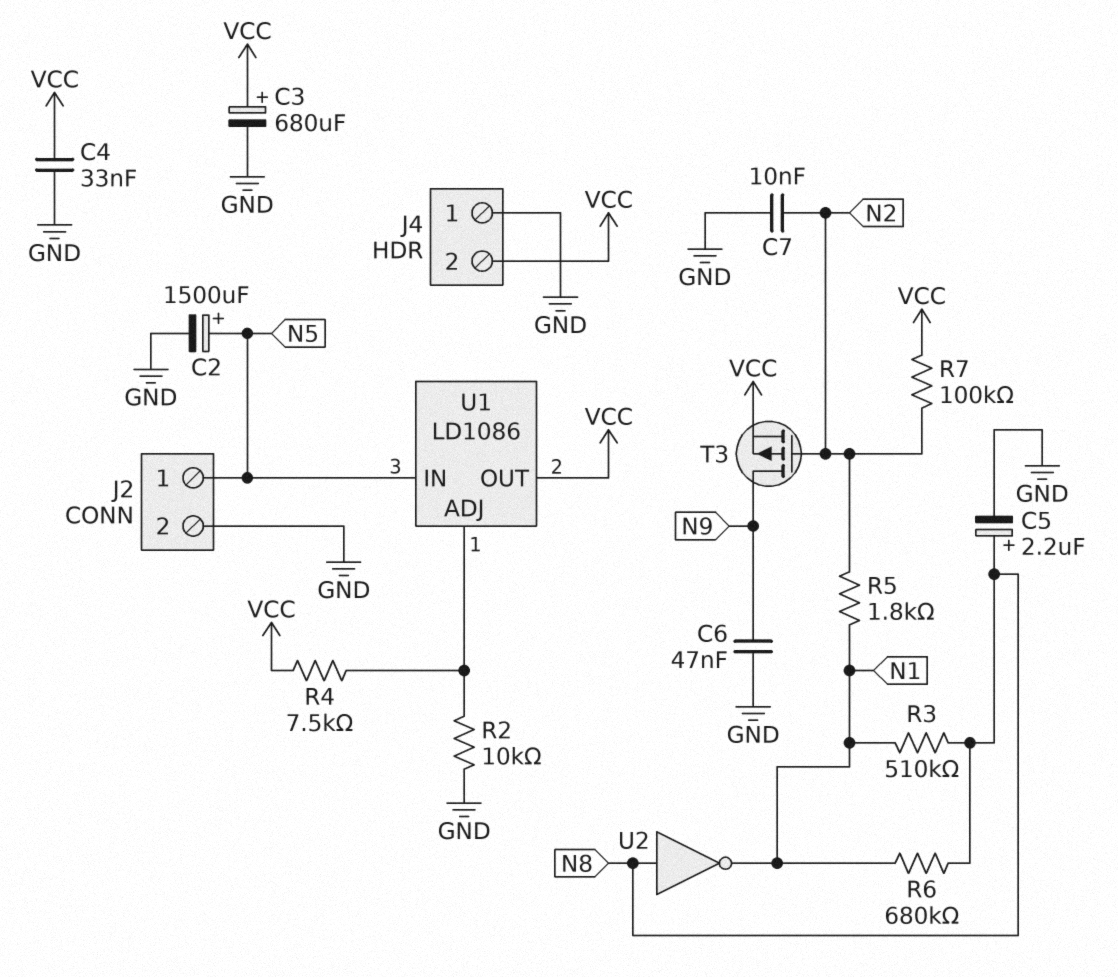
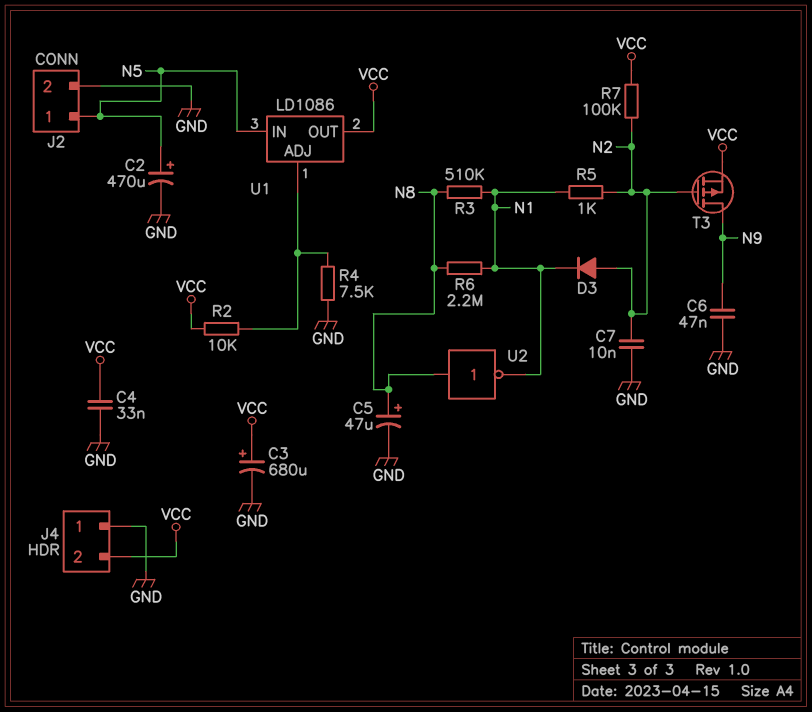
C2: 1500uF (plus N5, minus GND) -> 470uF (plus N5, minus GND)
C5: 2.2uF (plus N8, minus GND) -> 47uF (plus N8, minus GND)
D3: none -> diode (A N2, K N1)
R2: 10k (GND, U1/ADJ) -> 10k (U1/ADJ, VCC)
R4: 7.5k (U1/ADJ, VCC) -> 7.5k (GND, U1/ADJ)
R5: 1.8k (N1, N2) -> 1k (N1, N2)
R6: 680k (N1, N8) -> 2.2M (N1, N8)

